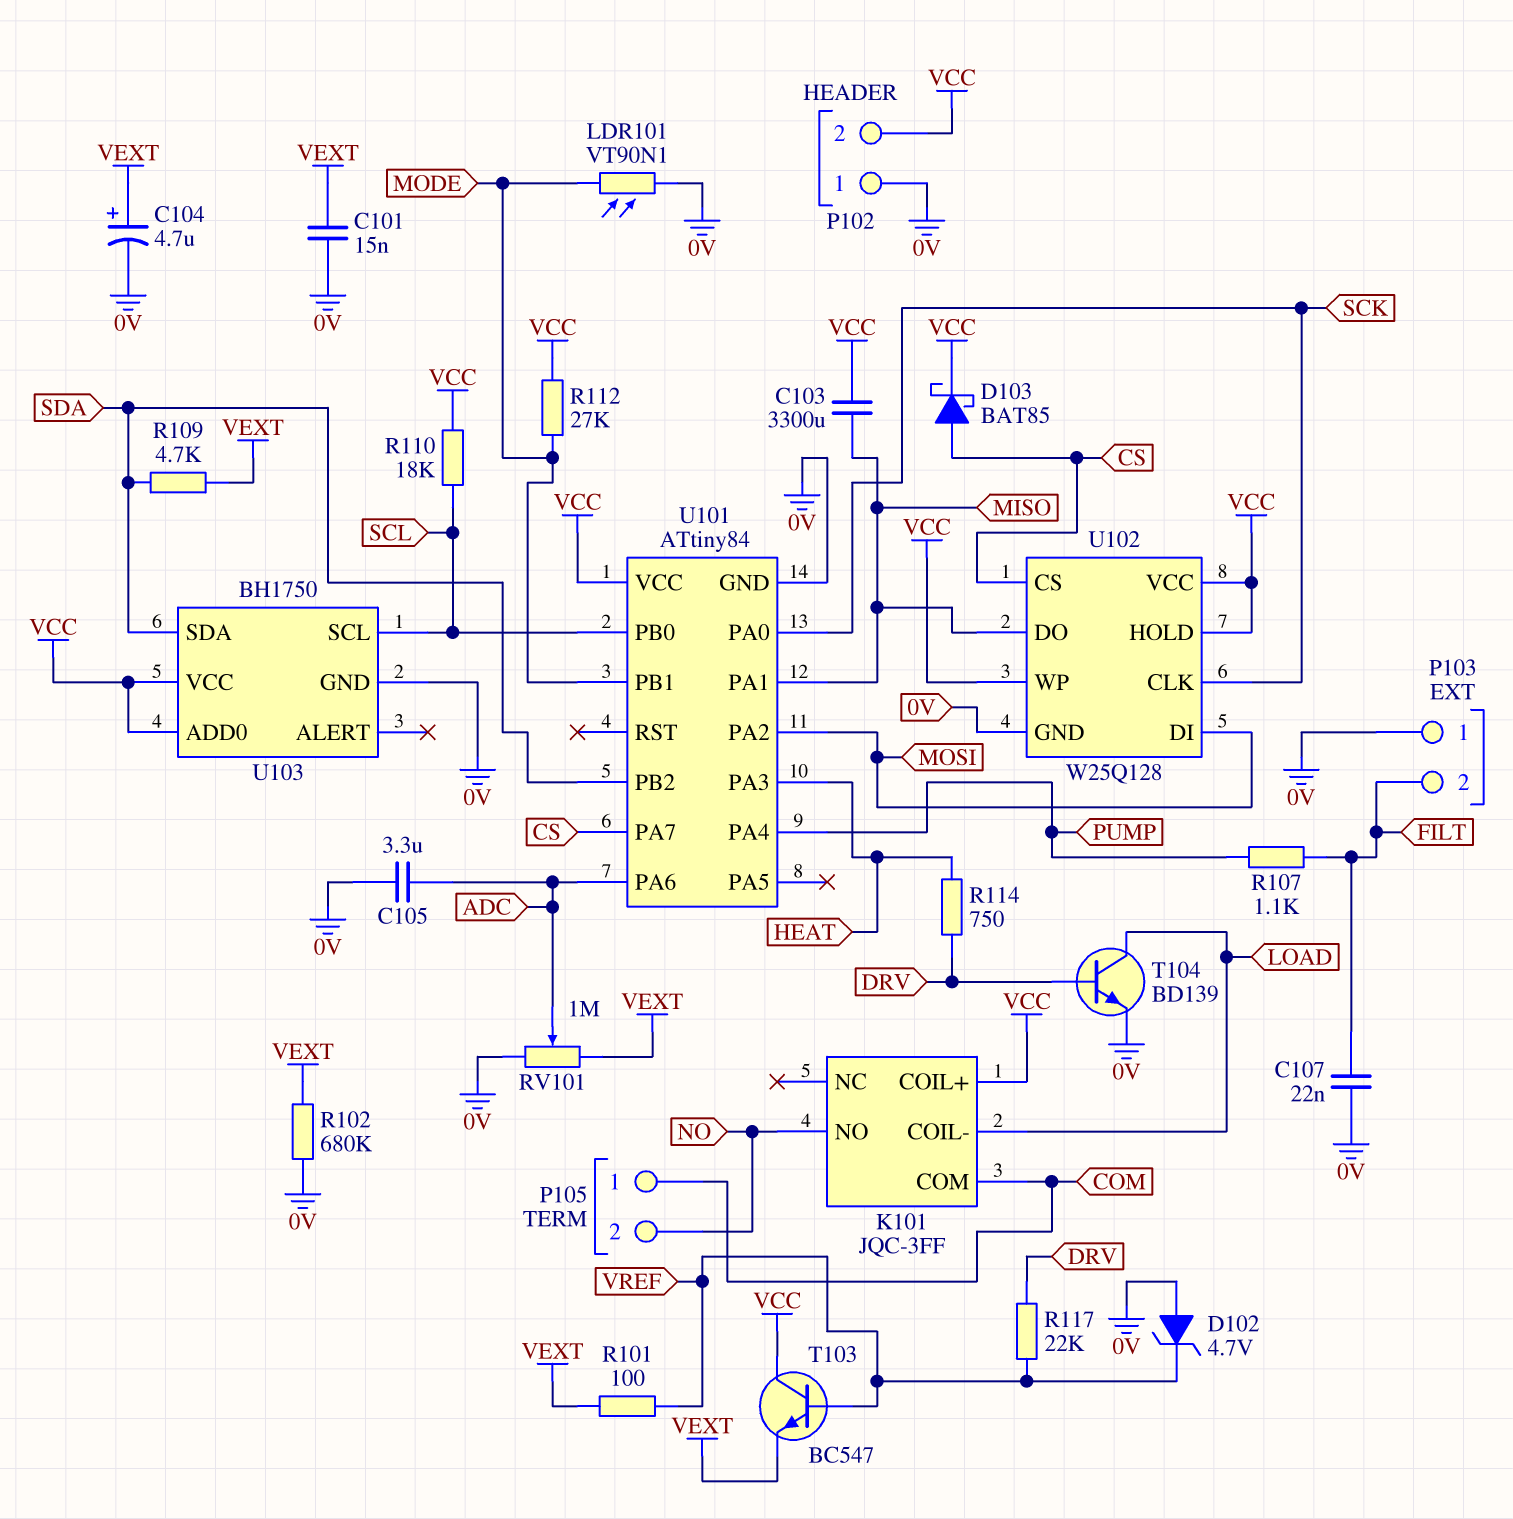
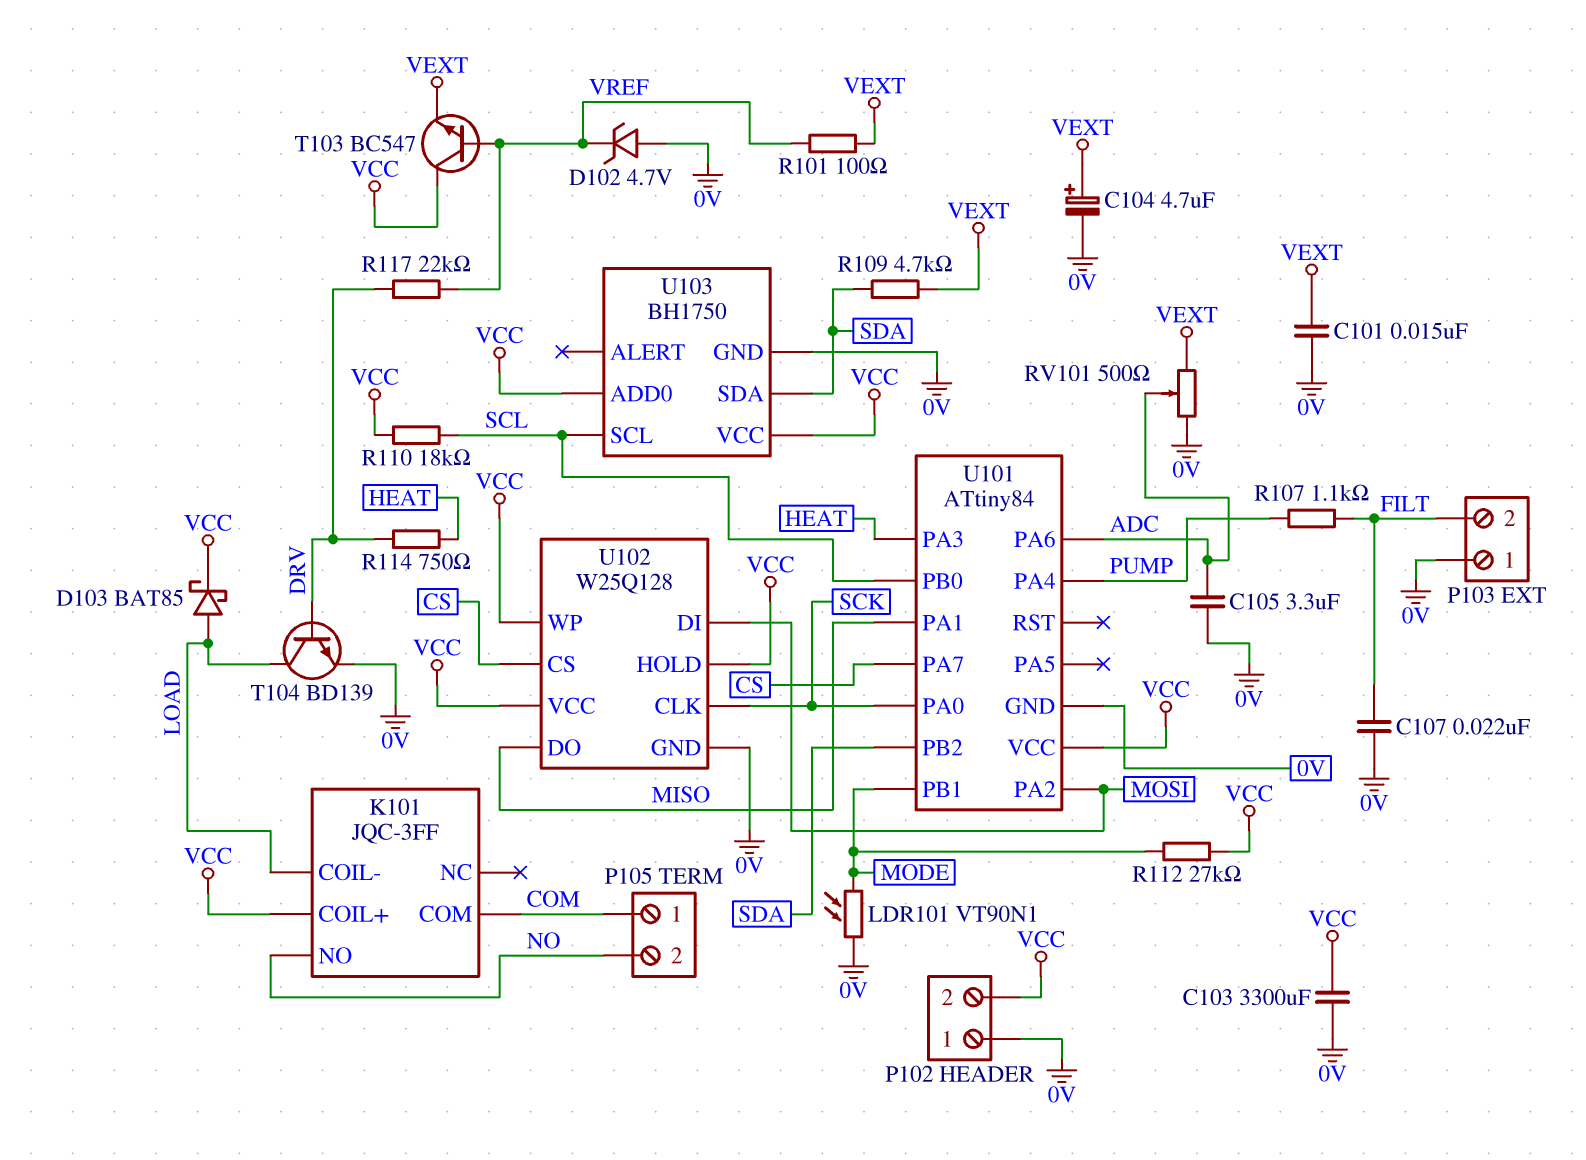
C103: 3300uF (MISO, VCC) -> 3300uF (0V, VCC)
D103: schottky BAT85 (A CS, K VCC) -> schottky BAT85 (A LOAD, K VCC)
R102: 680k (0V, VEXT) -> none
RV101: 1M (0V, VEXT, wiper ADC) -> 500 (0V, VEXT, wiper ADC)

